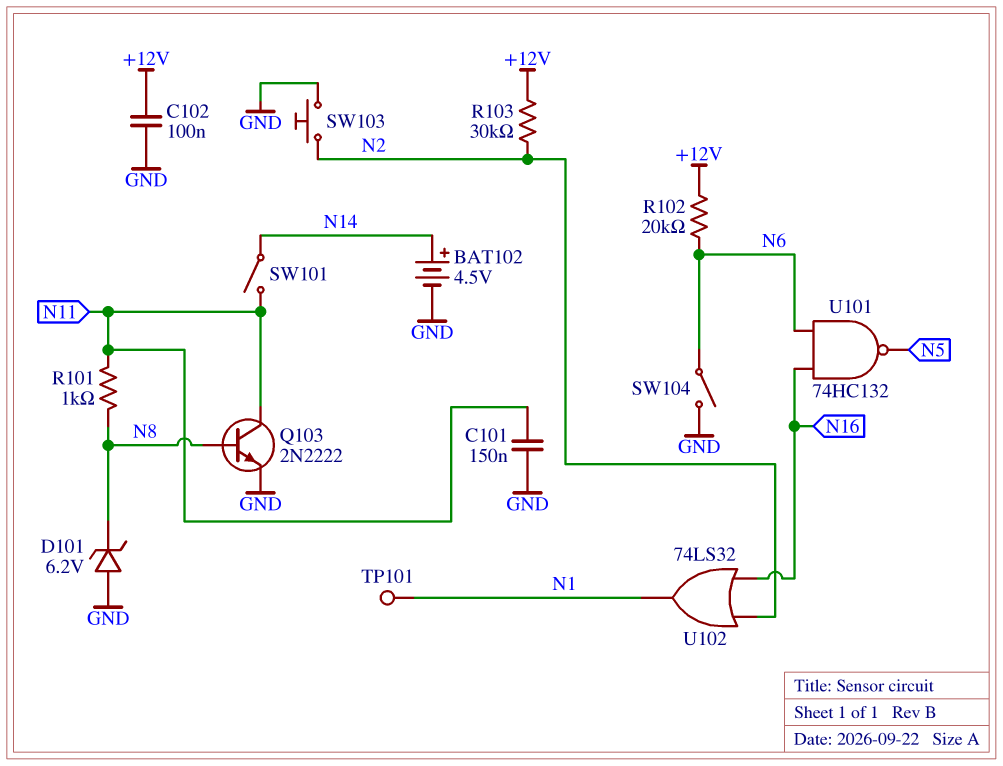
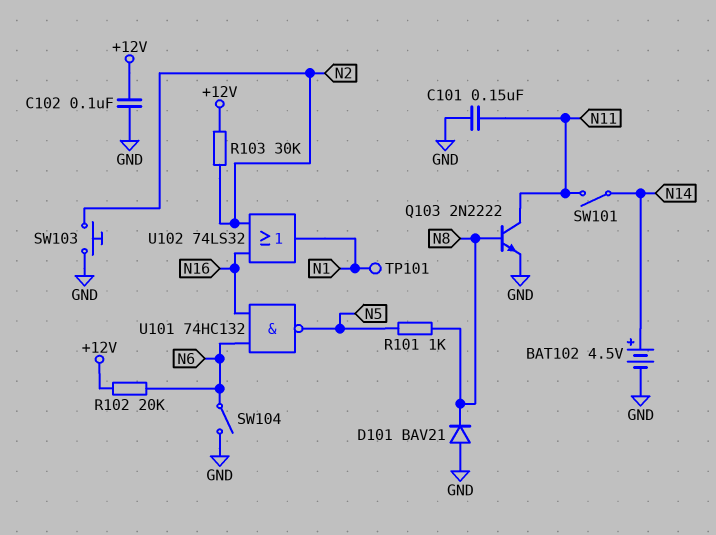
D101: zener 6.2V (A GND, K N8) -> diode BAV21 (A GND, K N8)
R101: 1k (N8, N11) -> 1k (N5, N8)

